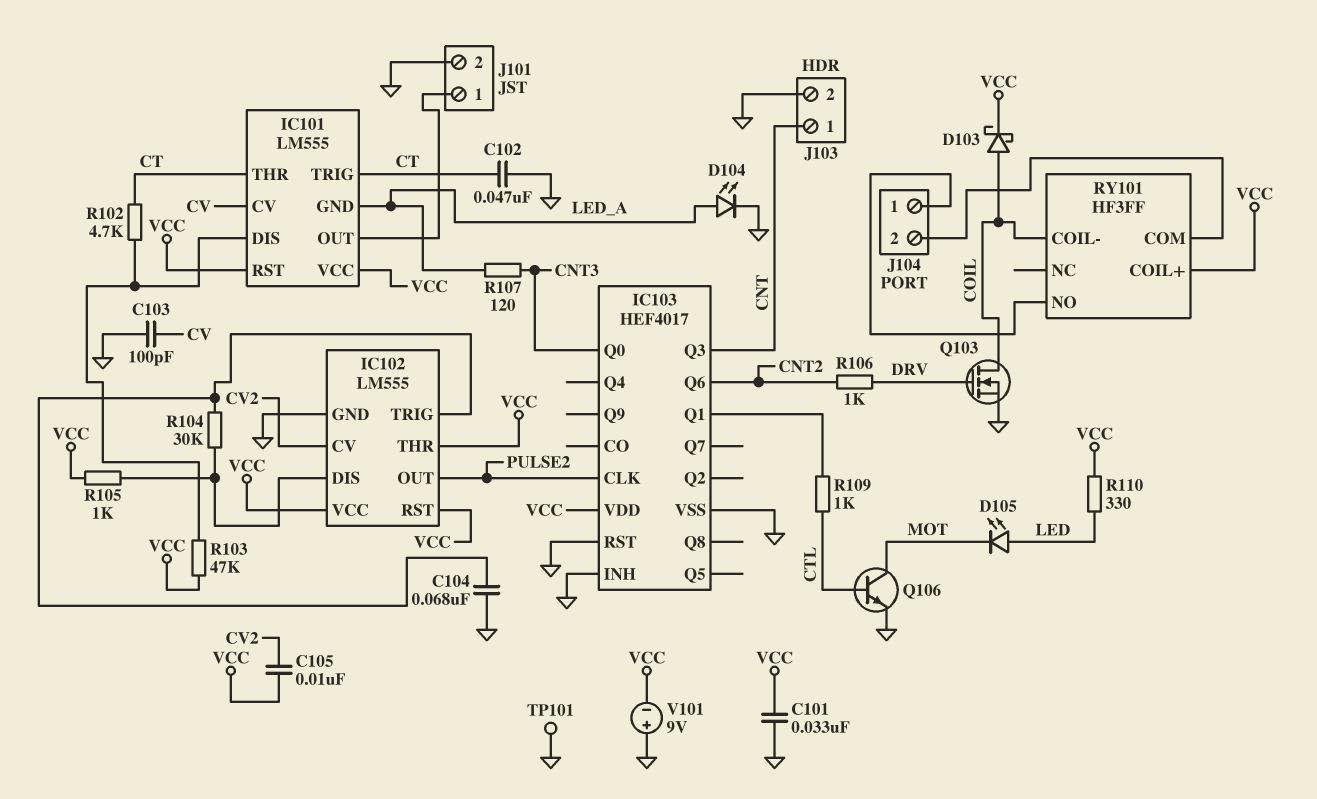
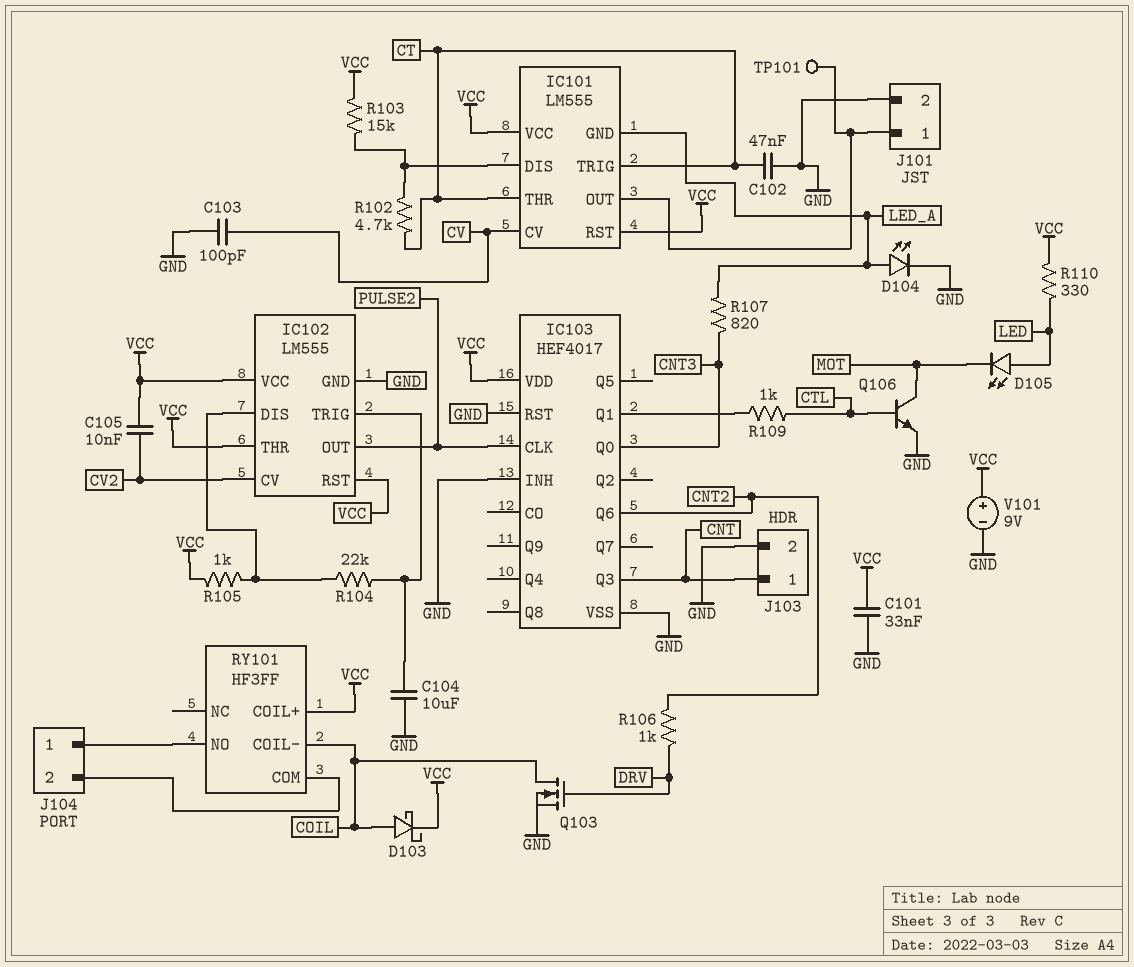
C104: 68nF (GND, IC102/TRIG) -> 10uF (GND, IC102/TRIG)
R103: 47k (IC101/DIS, VCC) -> 15k (IC101/DIS, VCC)
R104: 30k (IC102/DIS, IC102/TRIG) -> 22k (IC102/DIS, IC102/TRIG)
R107: 120 (CNT3, LED_A) -> 820 (CNT3, LED_A)
TP101: test point (GND) -> test point (IC101/OUT)
V101: 9V (plus GND, minus VCC) -> 9V (plus VCC, minus GND)

